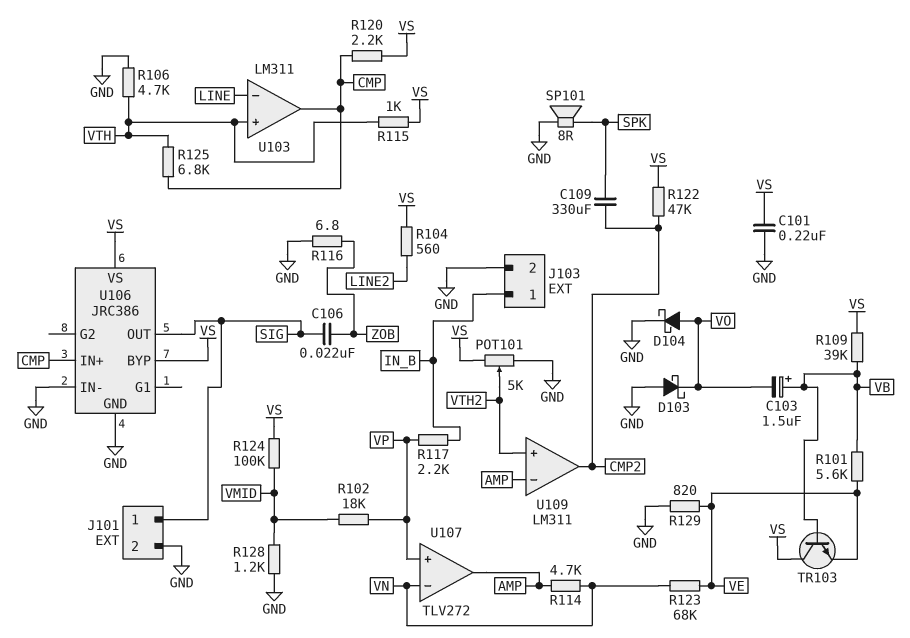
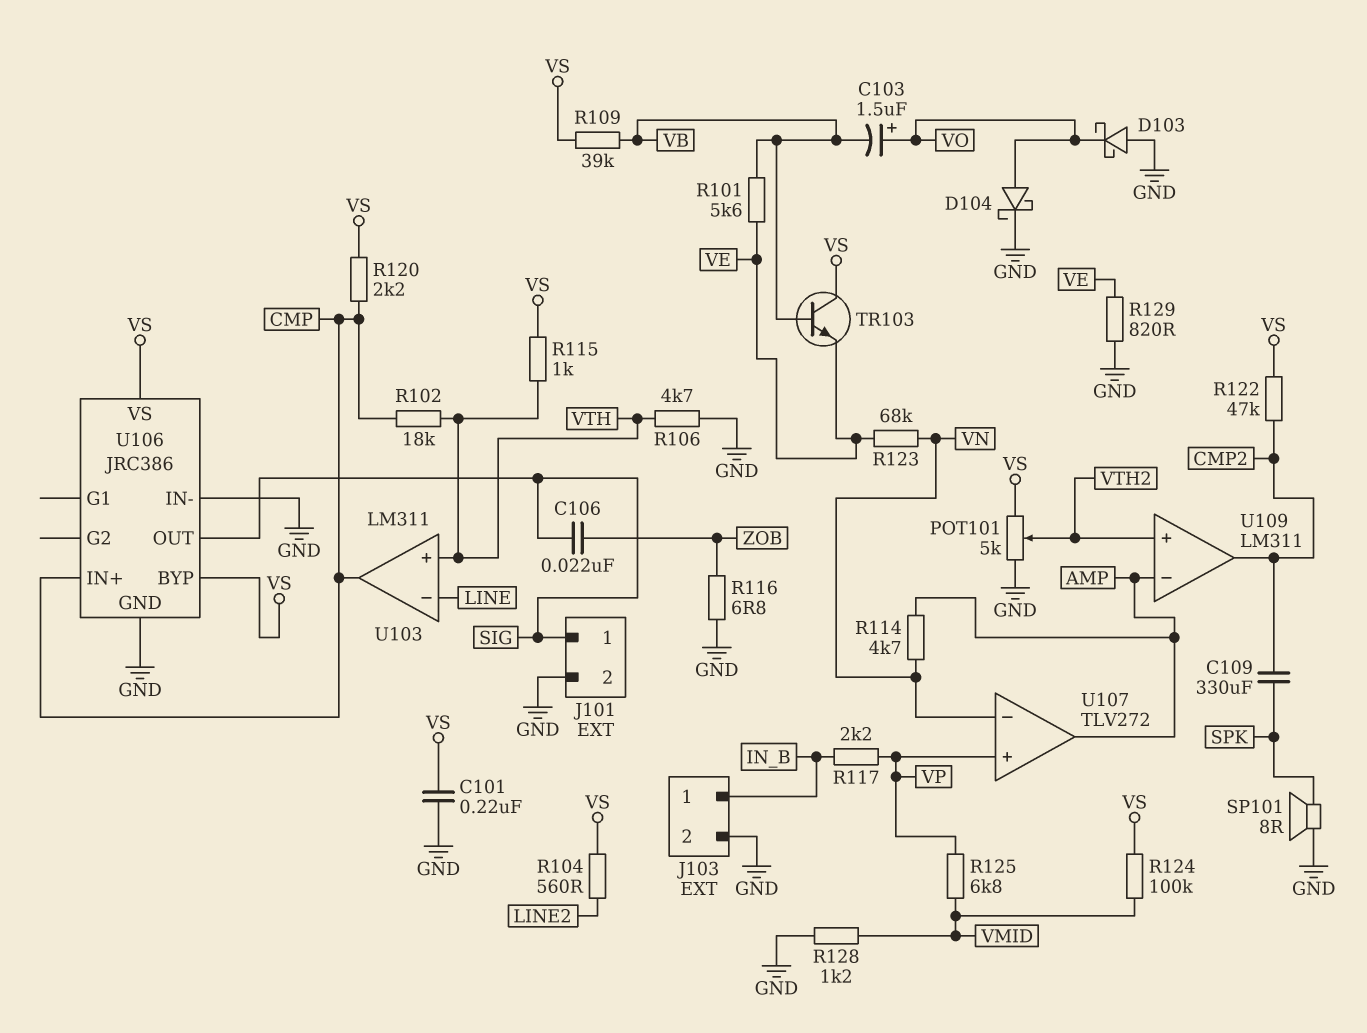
C103: 1.5uF (plus VB, minus VO) -> 1.5uF (plus VO, minus VB)
R102: 18k (VMID, VP) -> 18k (CMP, VTH)
R125: 6.8k (CMP, VTH) -> 6.8k (VMID, VP)

